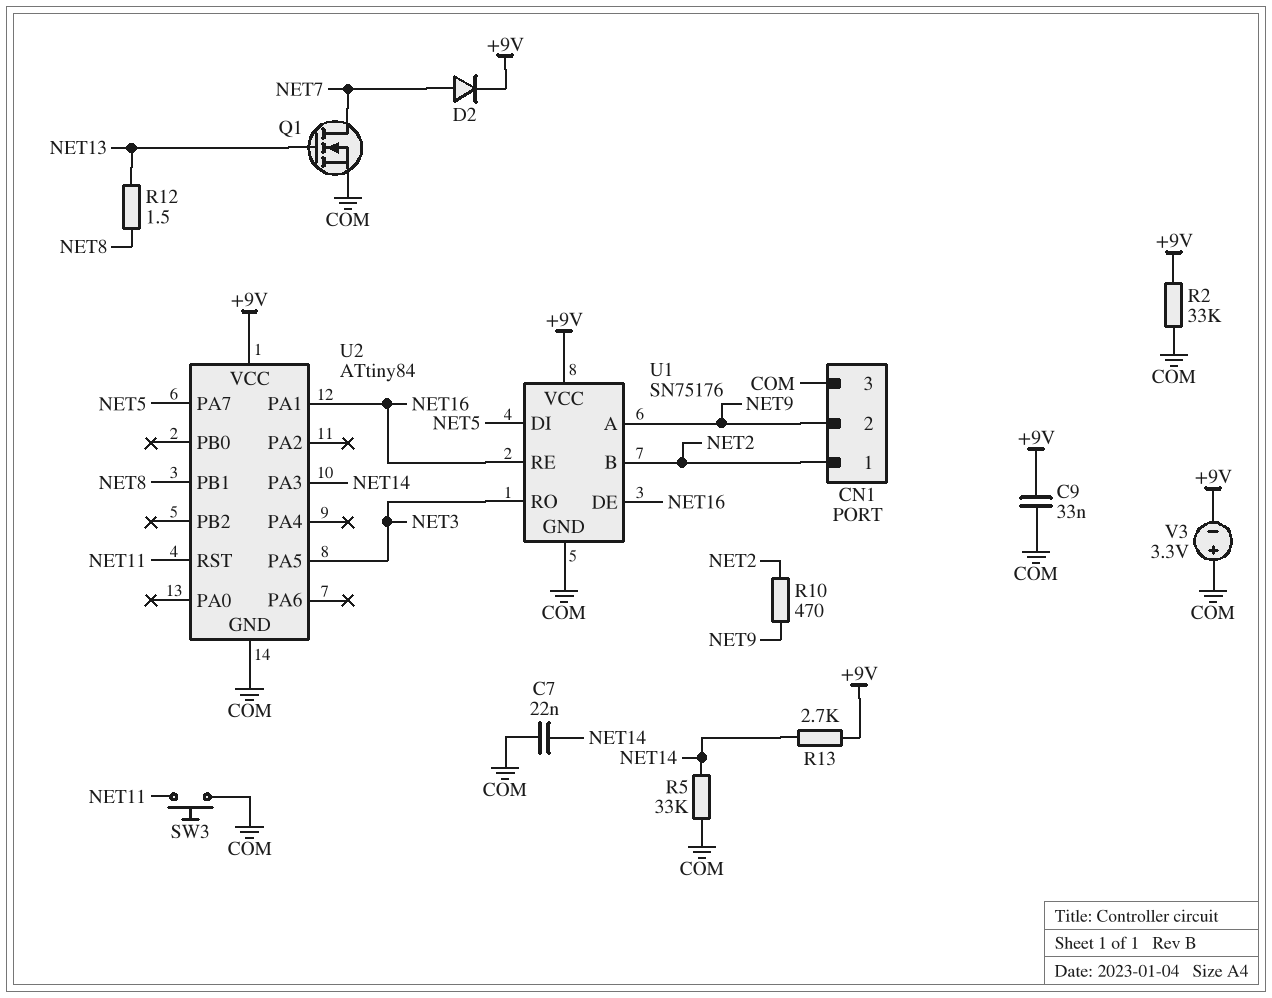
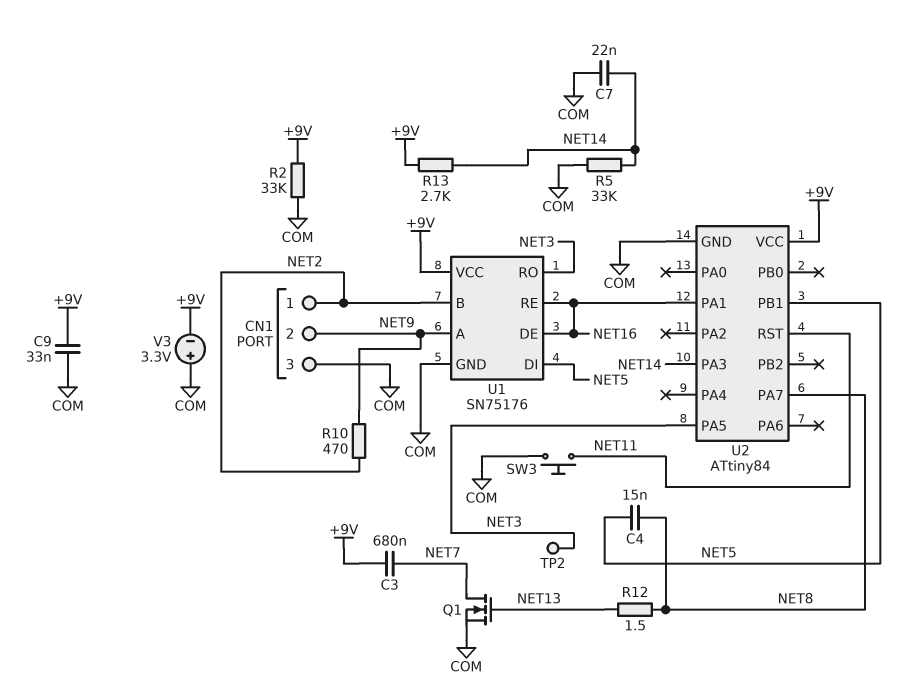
C3: none -> 680nF (+9V, NET7)
C4: none -> 15nF (NET5, NET8)
D2: diode (A NET7, K +9V) -> none
TP2: none -> test point (NET3)
U2 pin PA7: NET5 -> NET8
U2 pin PB1: NET8 -> NET5

